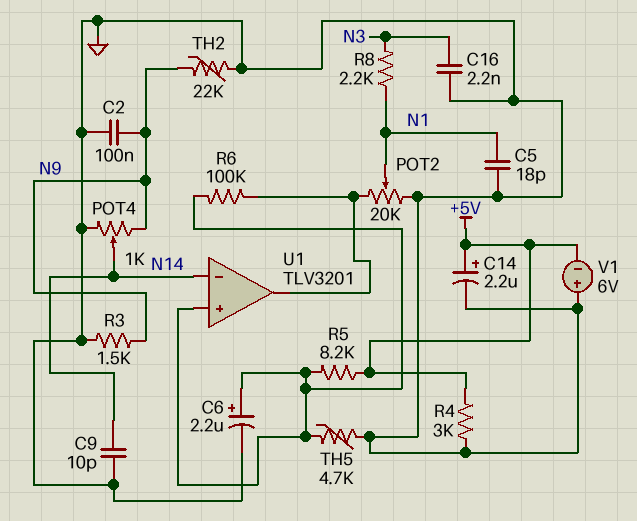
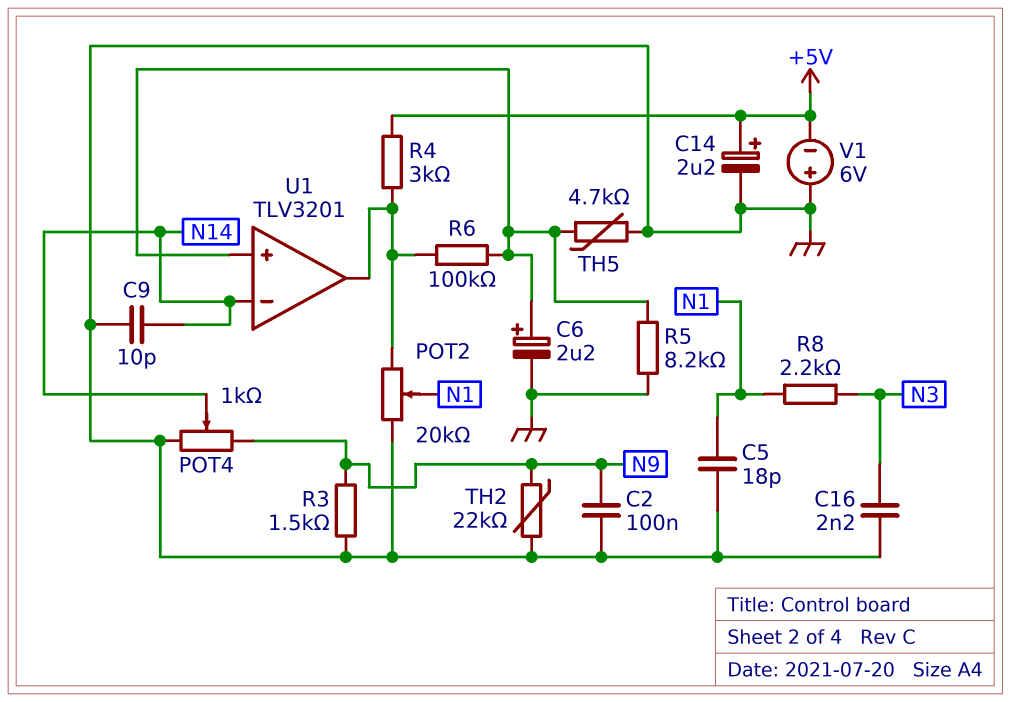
R4: 3k (+5V, GND) -> 3k (+5V, U1/out)
R5: 8.2k (+5V, U1/in+) -> 8.2k (GND, U1/in+)

